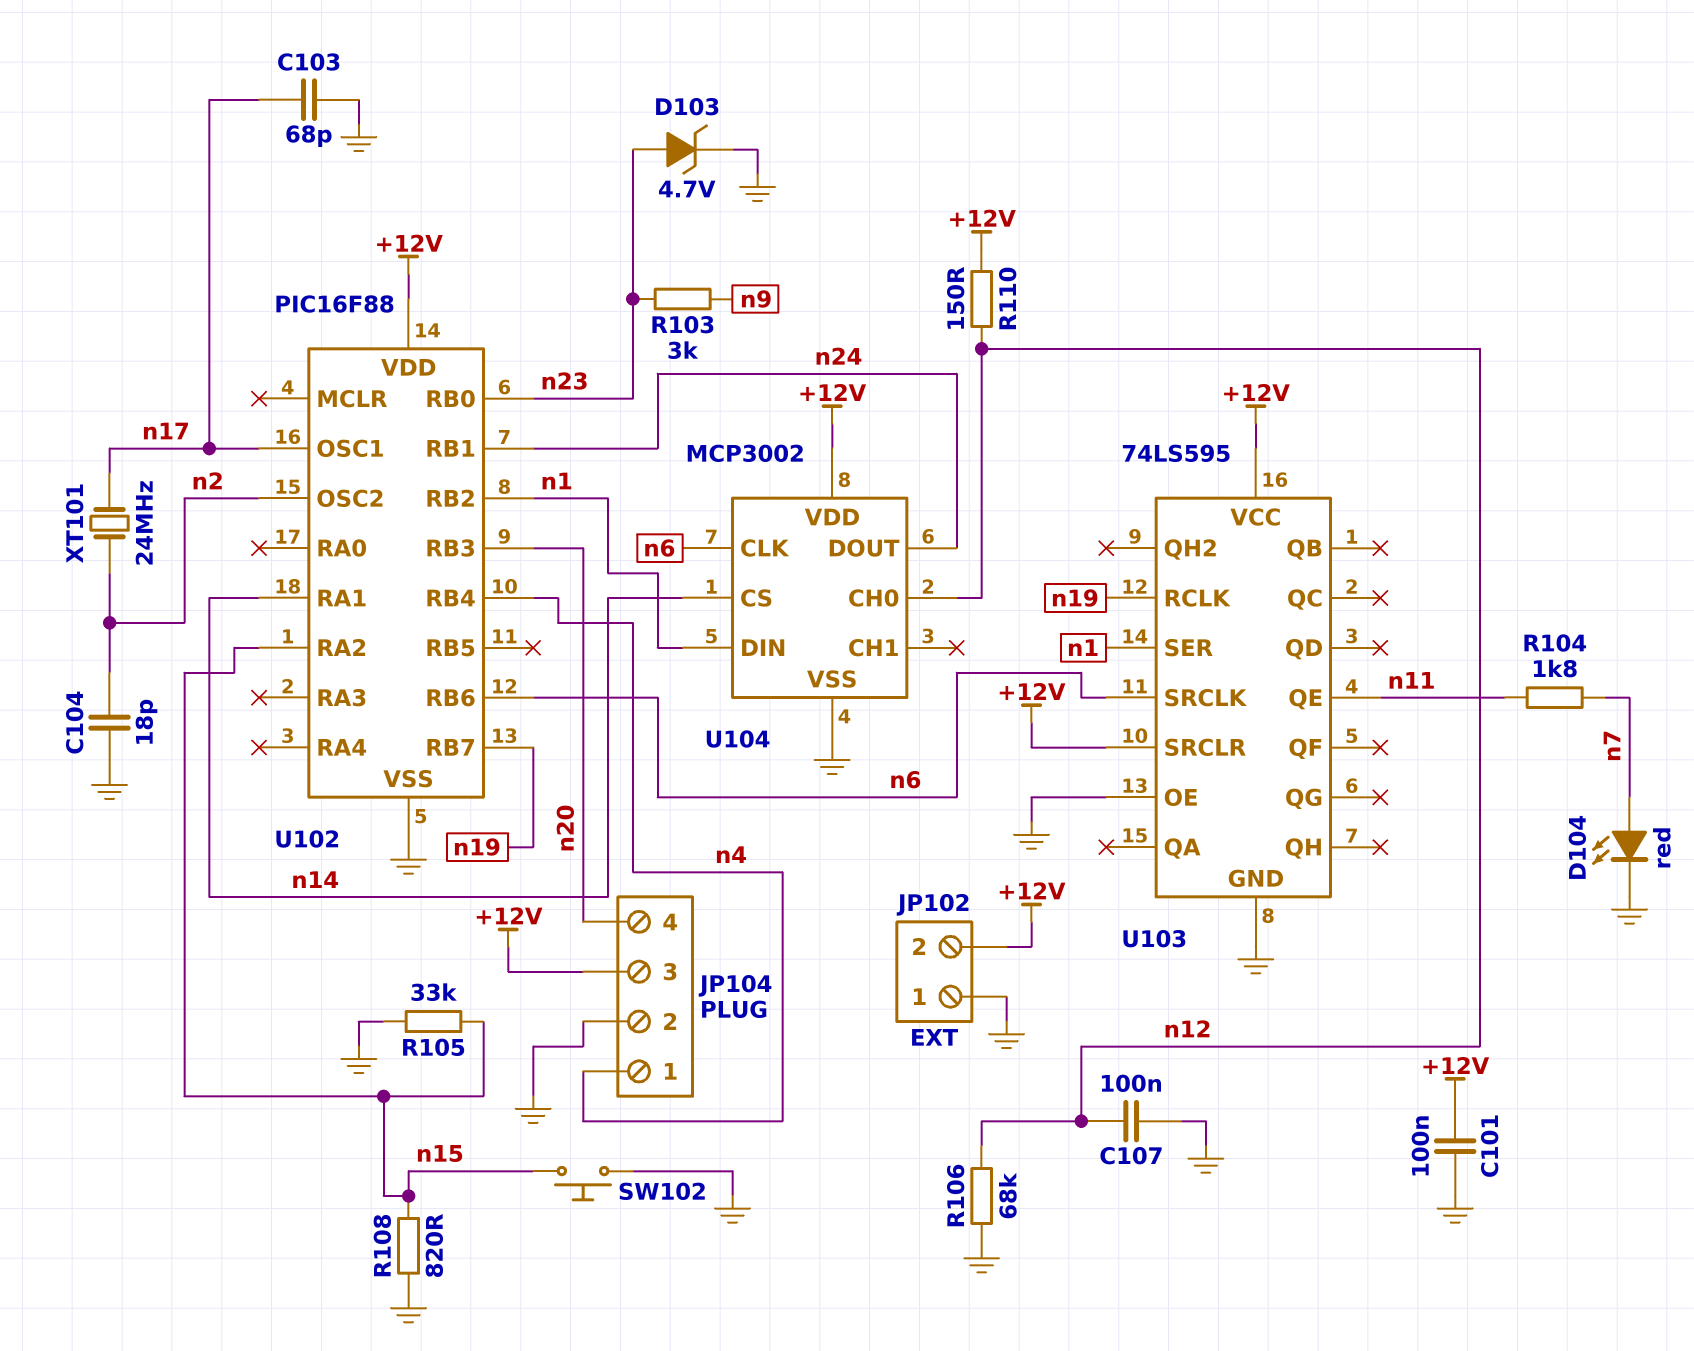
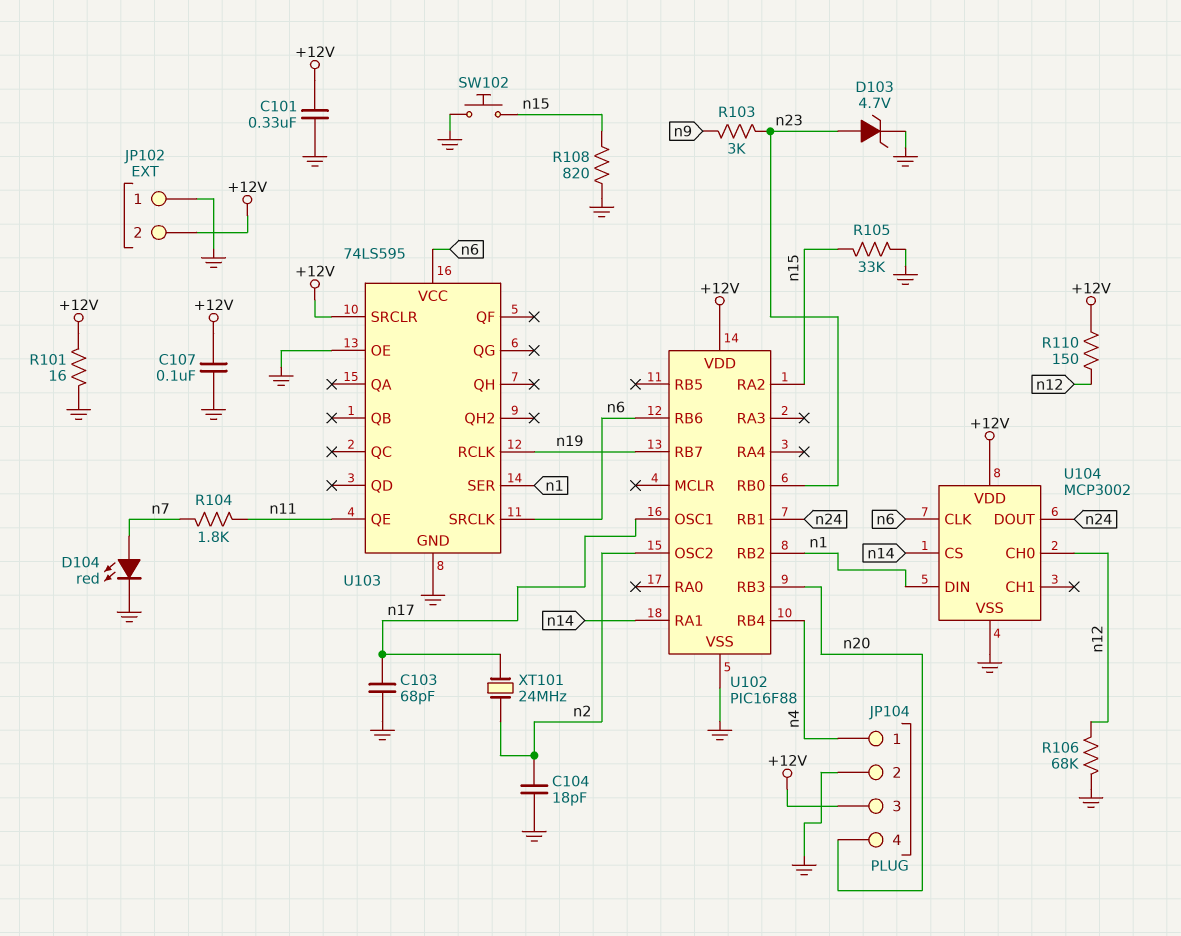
C101: 100nF (+12V, GND) -> 330nF (+12V, GND)
C107: 100nF (GND, n12) -> 100nF (+12V, GND)
R101: none -> 16 (+12V, GND)
U103 pin VCC: +12V -> n6

